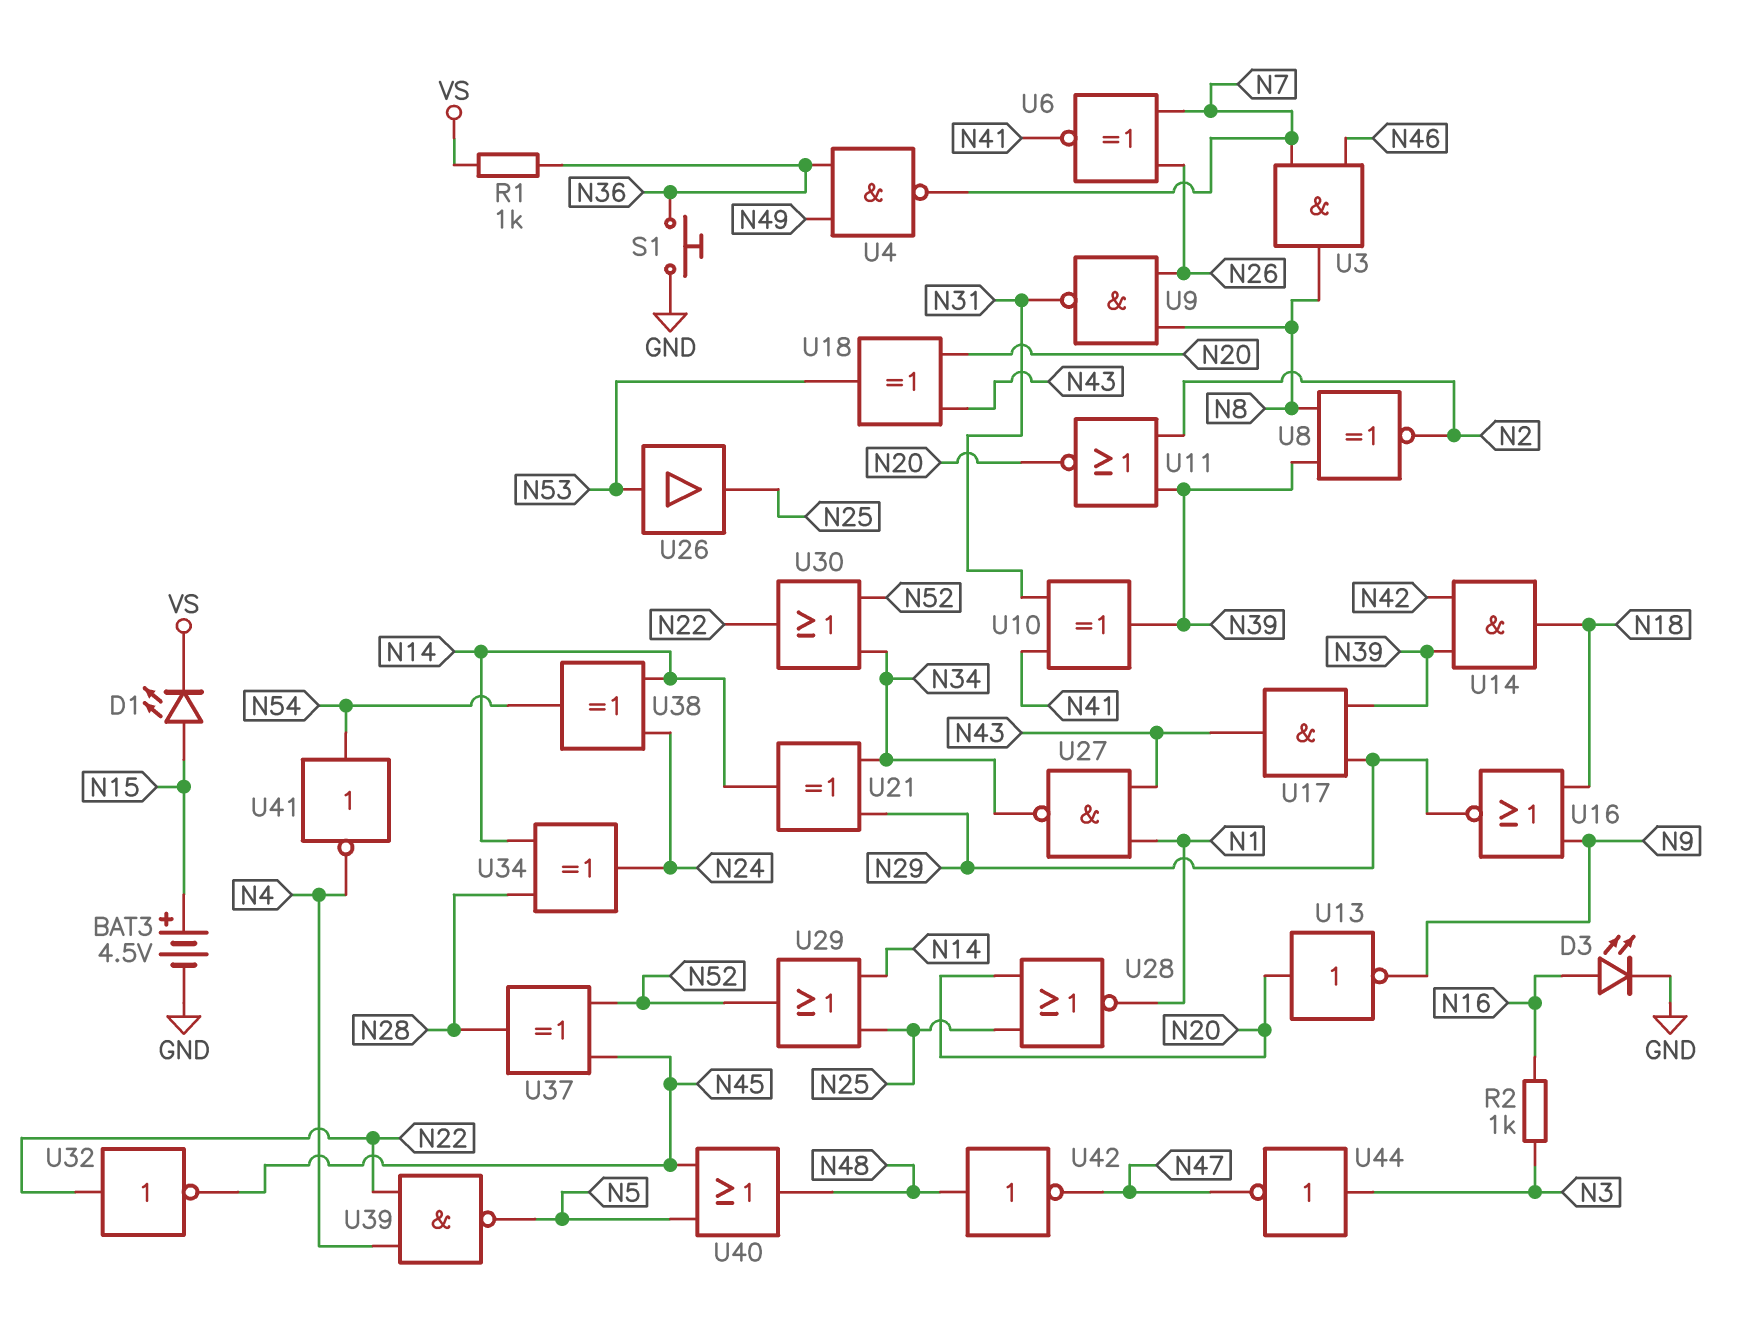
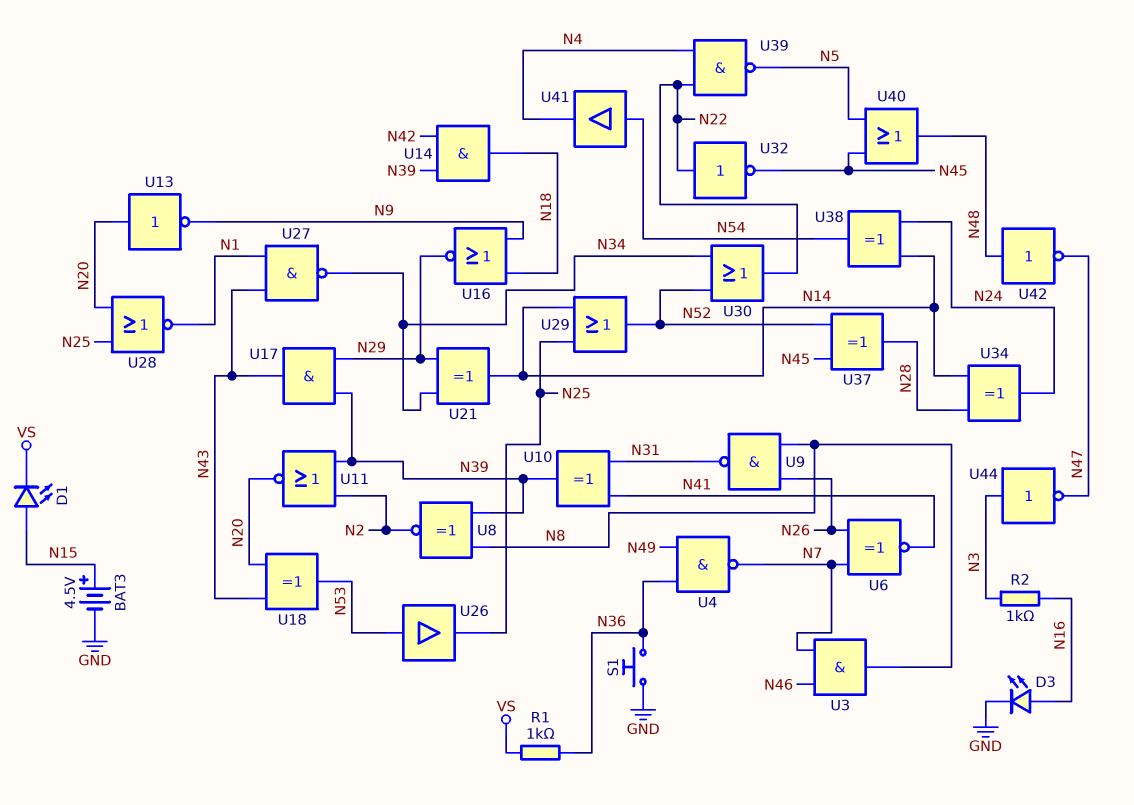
U41: NOT (in N54, out N4) -> buffer (in N54, out N4)

